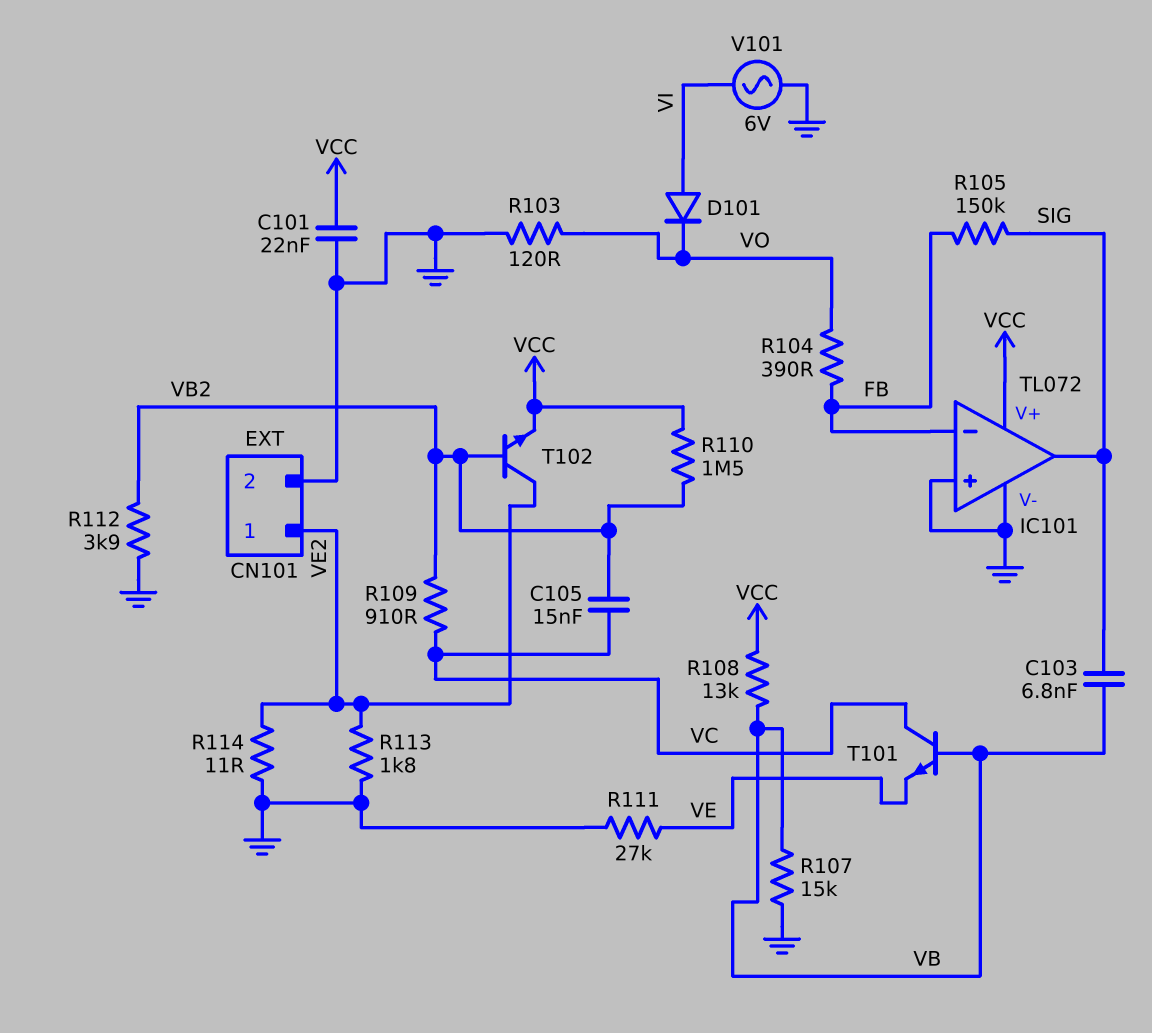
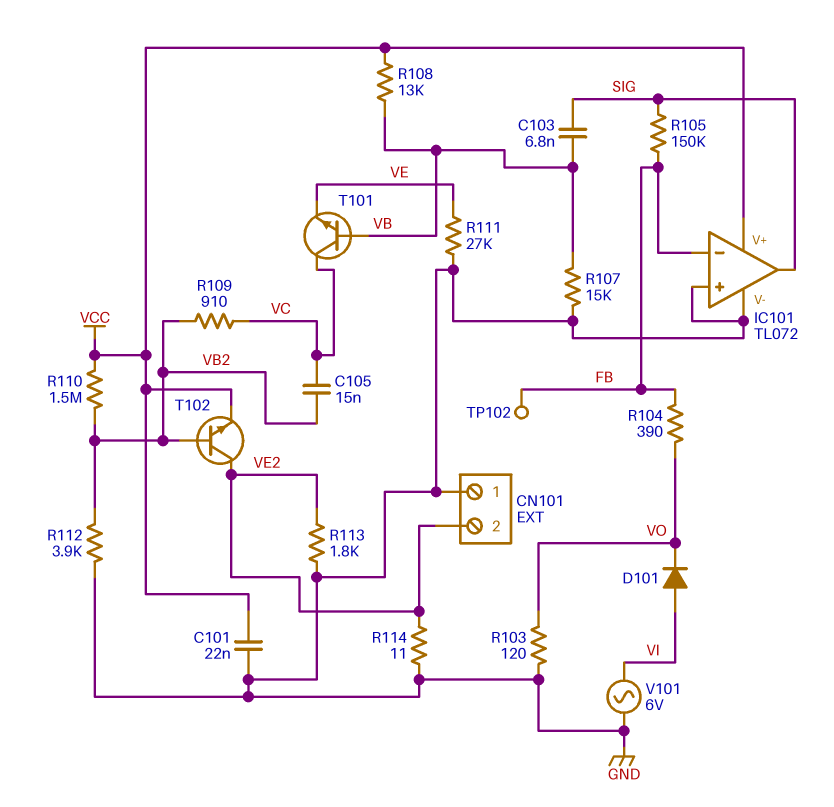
CN101 pin 1: VE2 -> GND
CN101 pin 2: GND -> VE2
TP102: none -> test point (FB)

